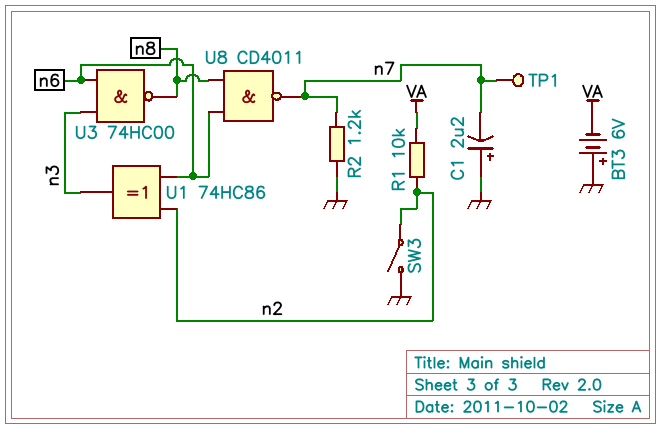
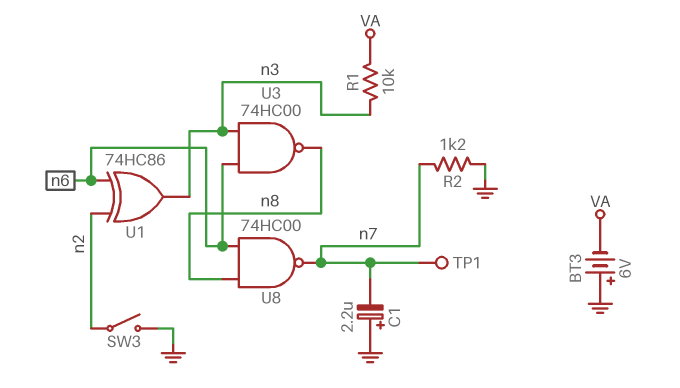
R1: 10k (VA, n2) -> 10k (VA, n3)
U8: NAND CD4011 (in n6, in n8, out n7) -> NAND 74HC00 (in n6, in n8, out n7)

